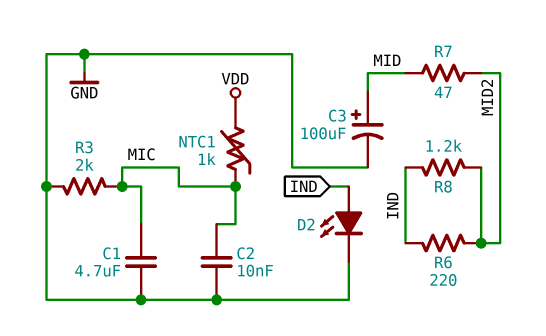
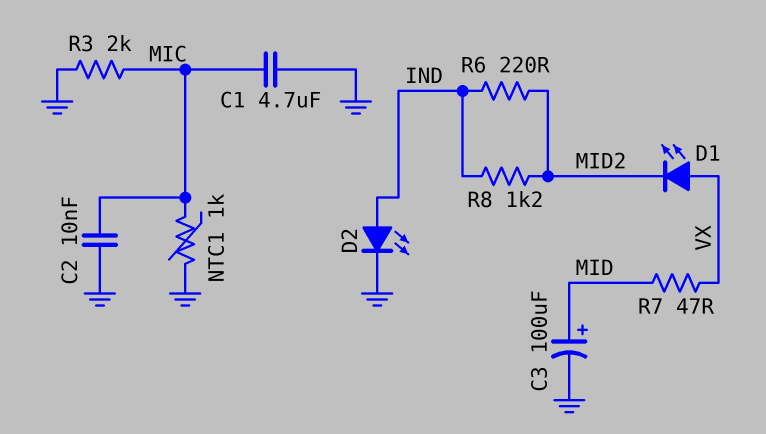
D1: none -> LED (A VX, K MID2)
NTC1: 1k (MIC, VDD) -> 1k (GND, MIC)
R7: 47 (MID, MID2) -> 47 (MID, VX)

